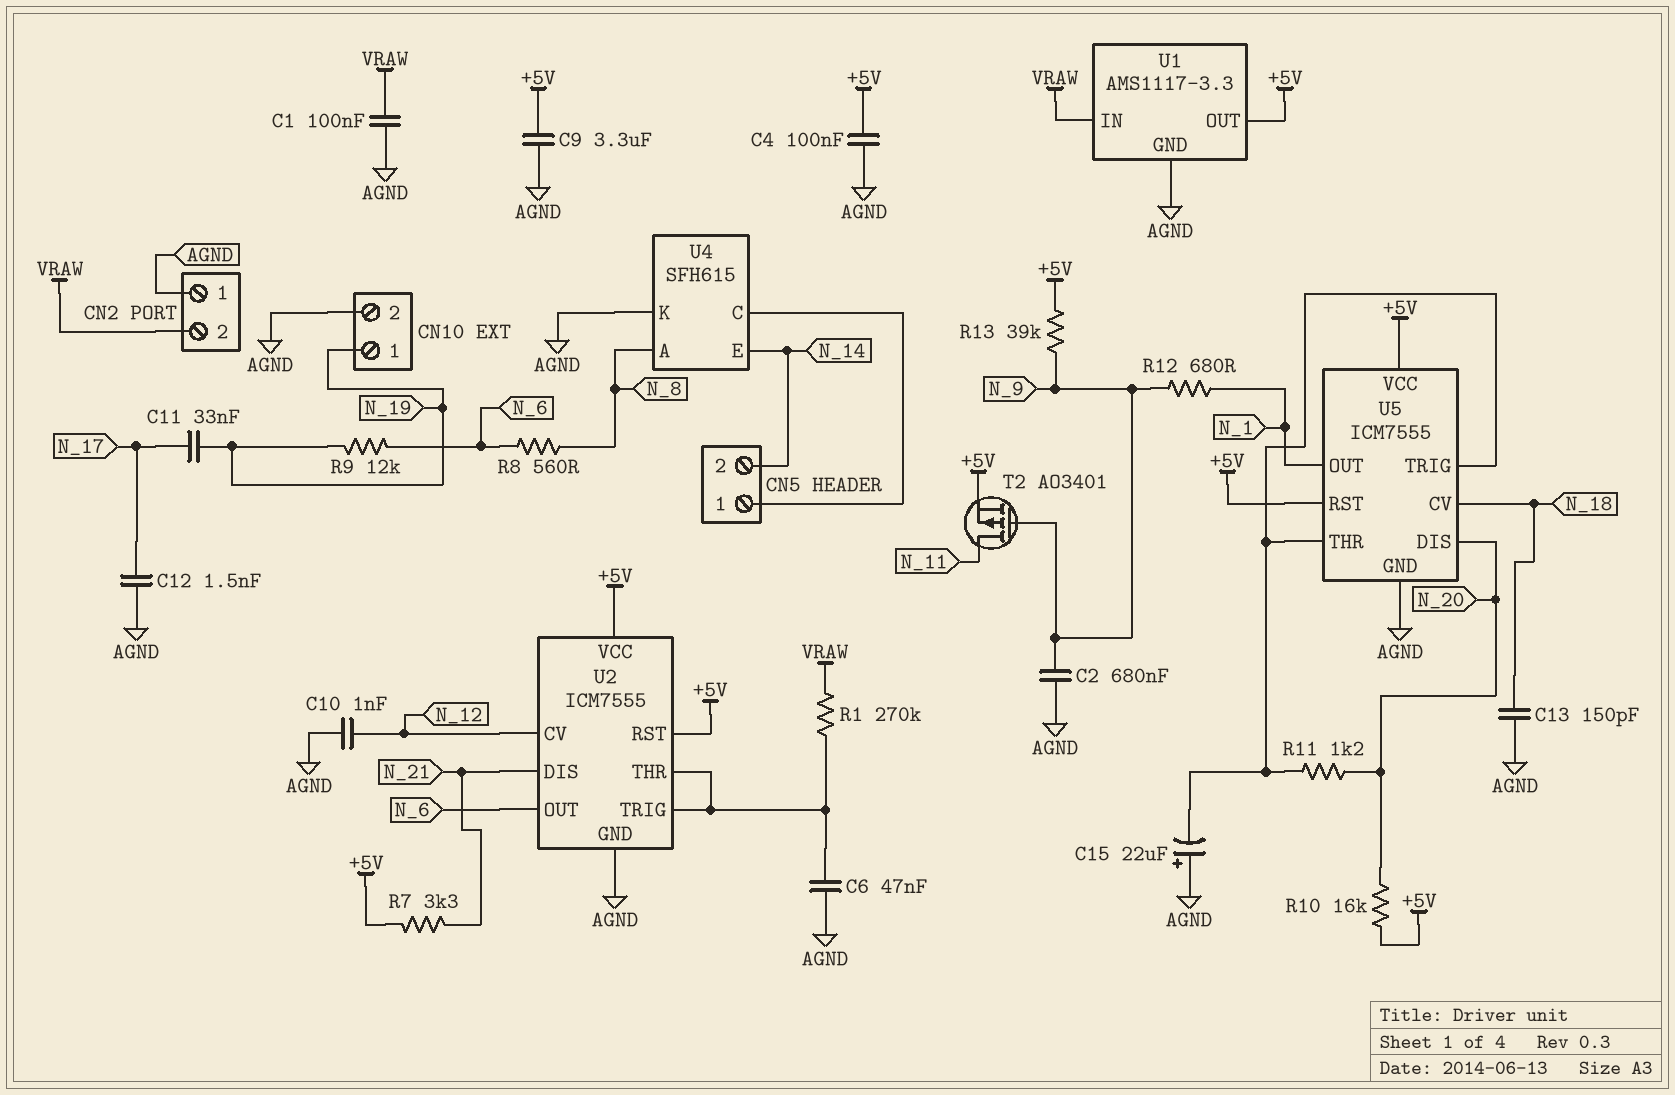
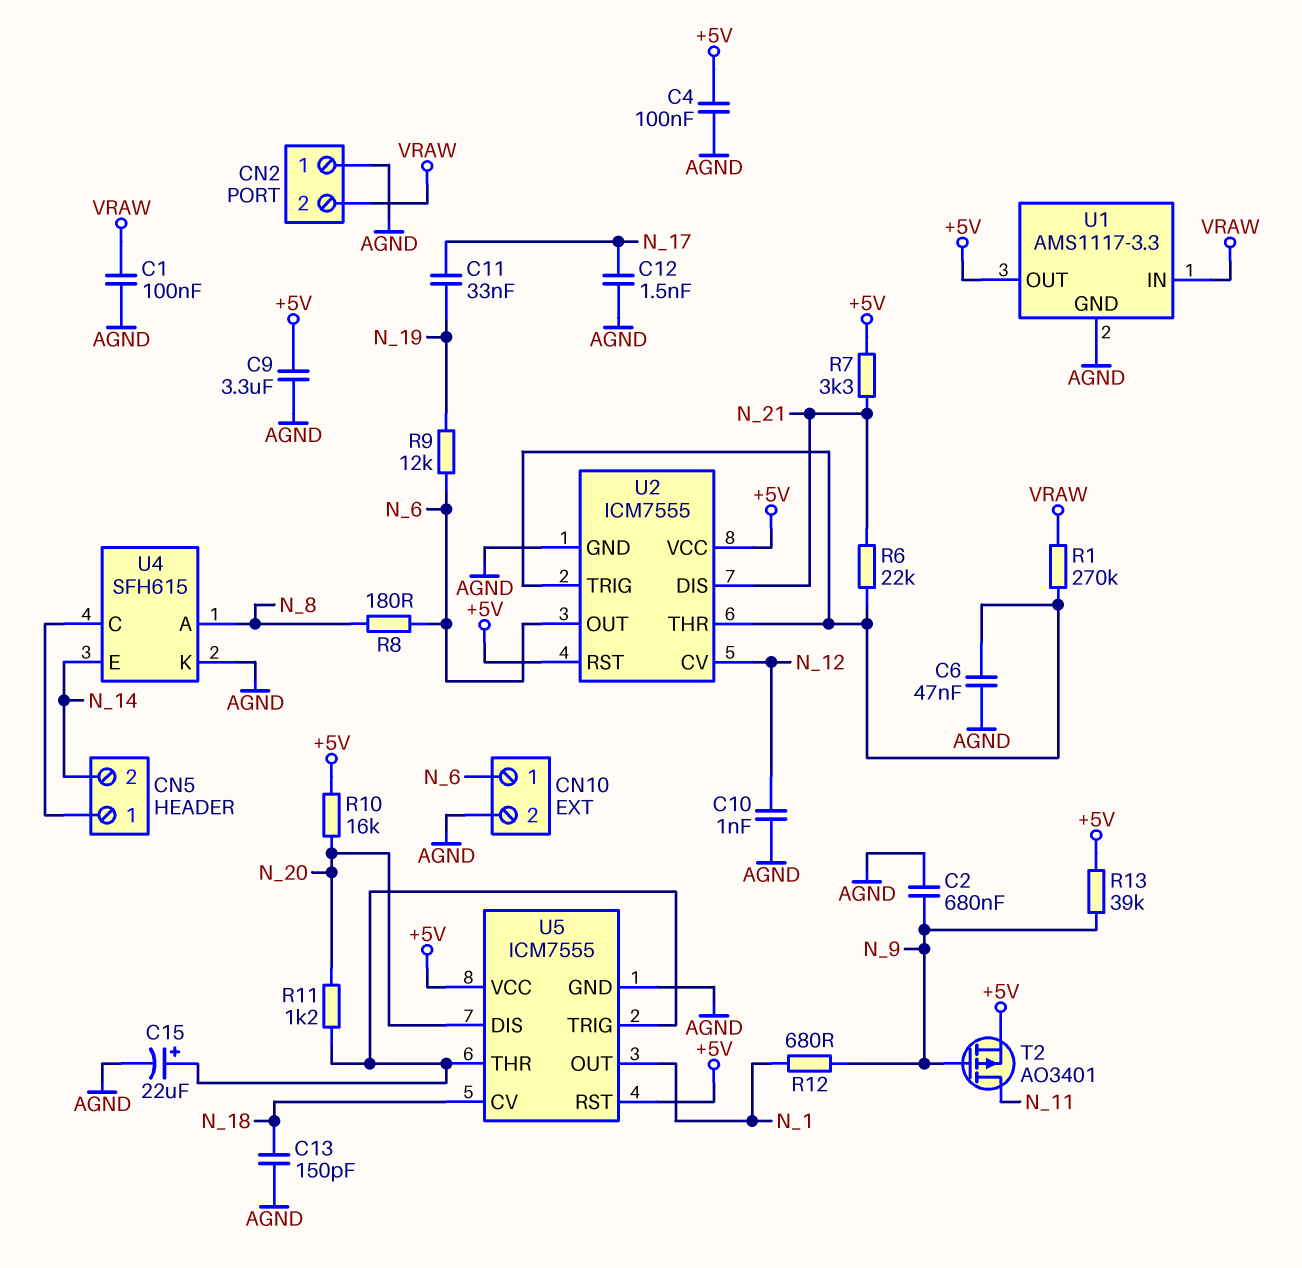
C15: 22uF (plus AGND, minus U5/THR) -> 22uF (plus U5/THR, minus AGND)
CN10 pin 1: N_19 -> N_6
R6: none -> 22k (N_21, U2/THR)
R8: 560 (N_6, N_8) -> 180 (N_6, N_8)

